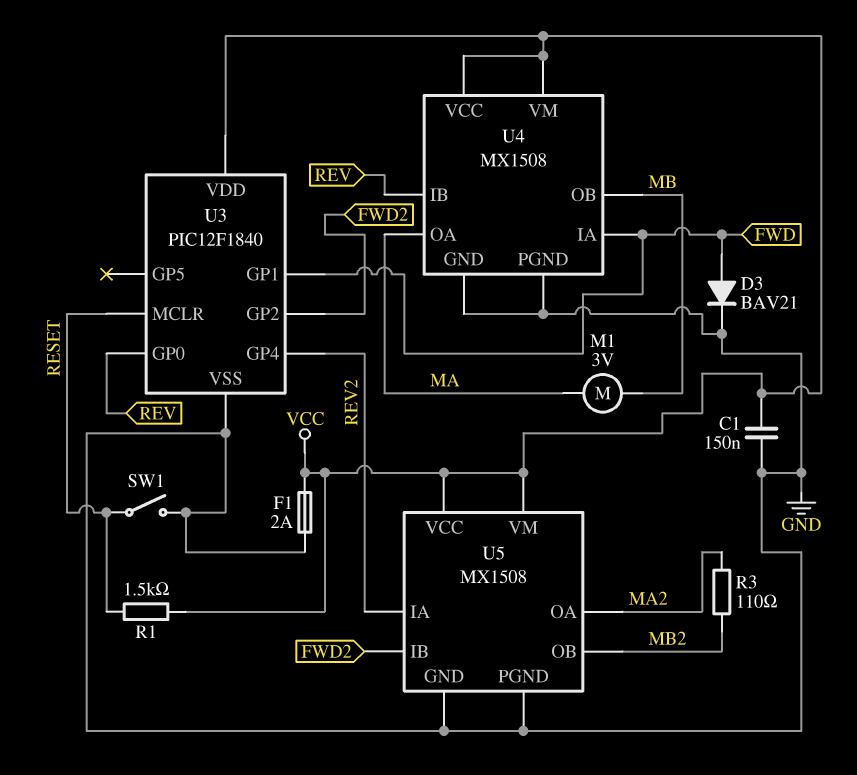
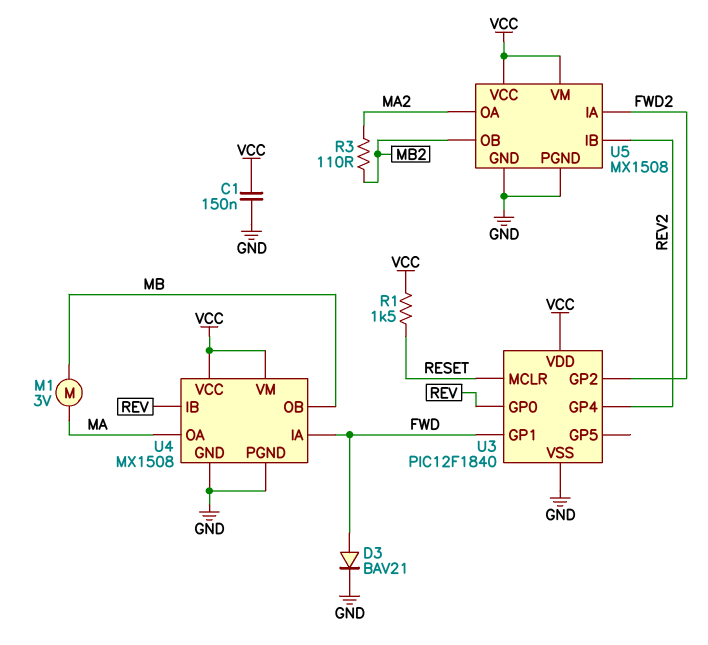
F1: 2A (GND, VCC) -> none
SW1: switch (GND, RESET) -> none
U5 pin IA: REV2 -> FWD2
U5 pin IB: FWD2 -> REV2

